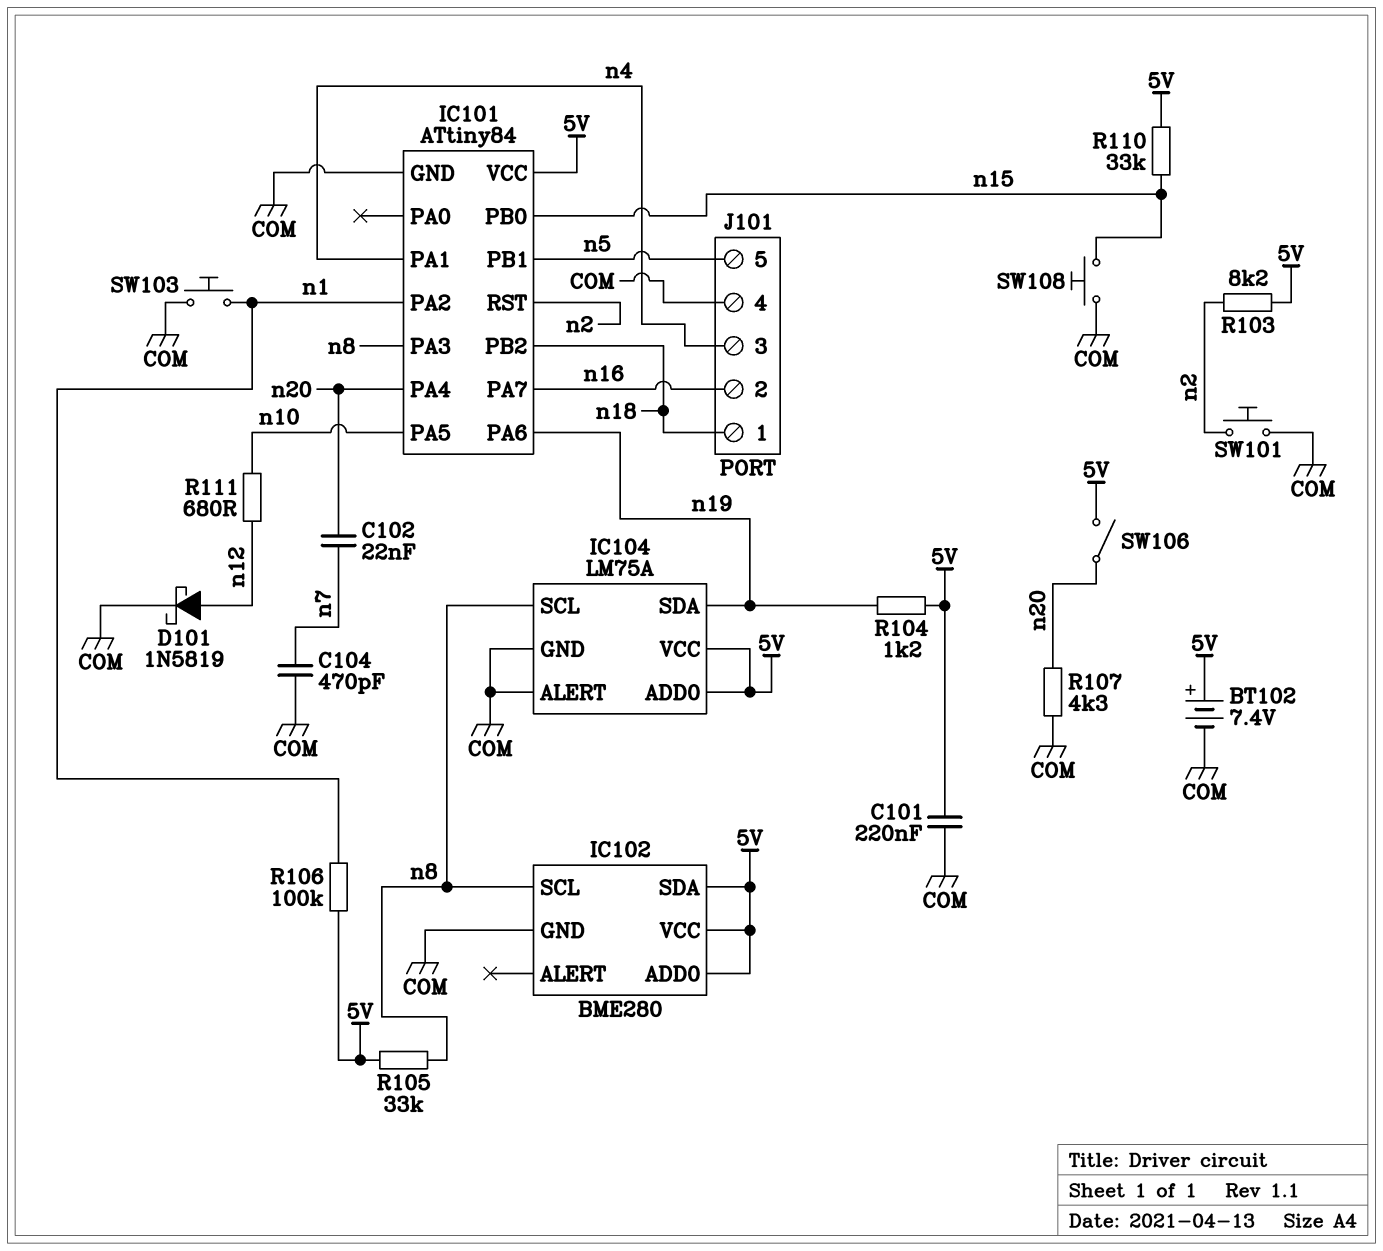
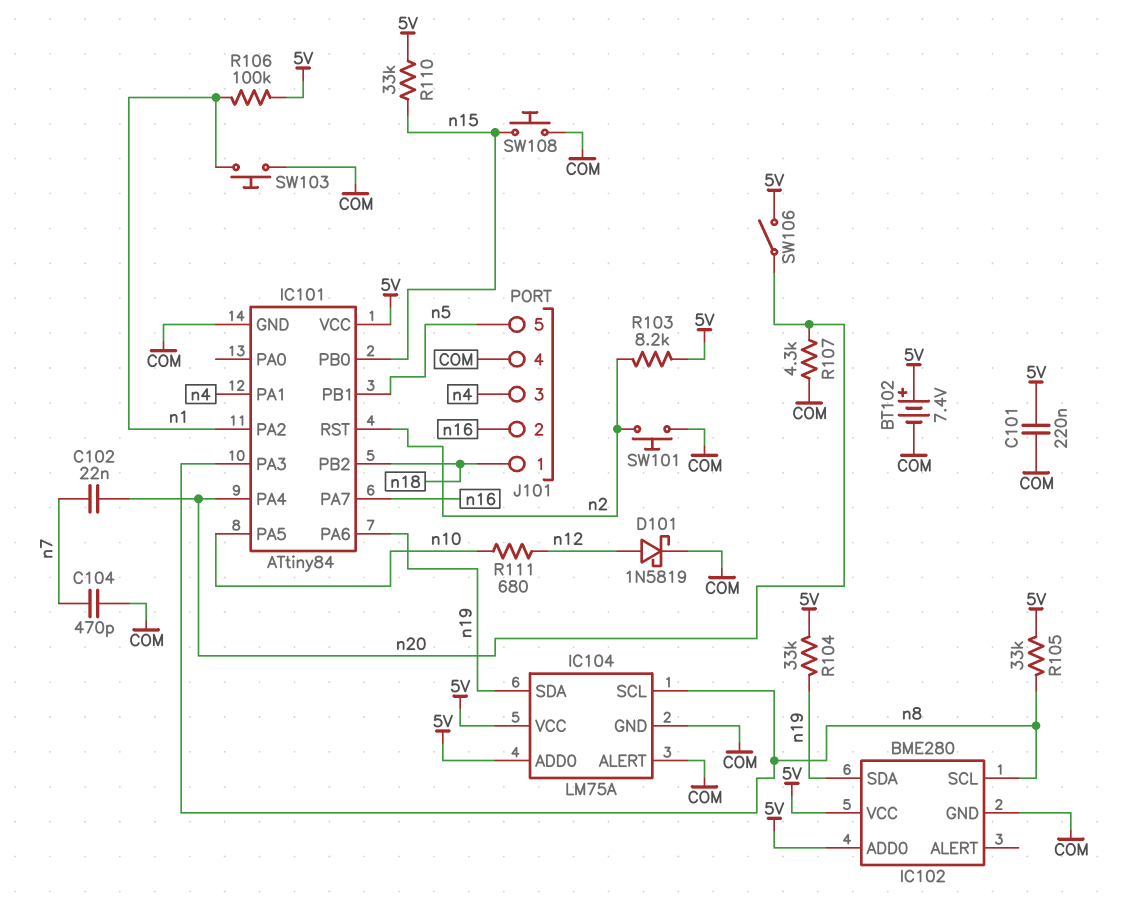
IC102 pin SDA: 5V -> n19
R104: 1.2k (5V, n19) -> 33k (5V, n19)

